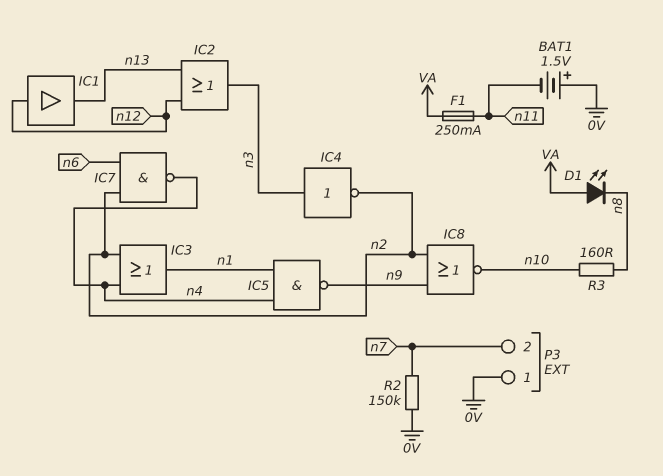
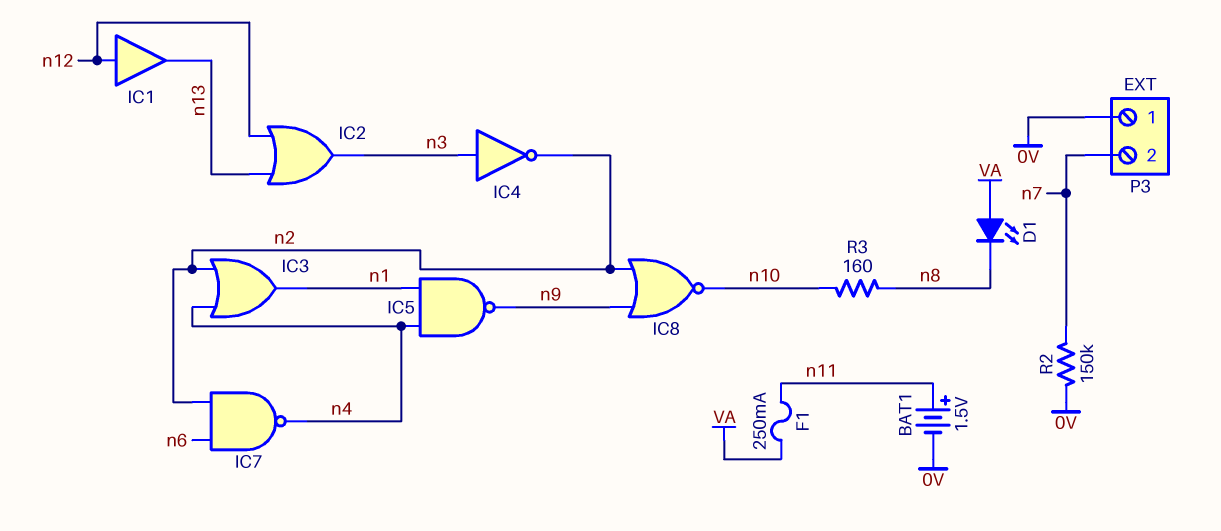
BAT1: 1.5V (plus 0V, minus n11) -> 1.5V (plus n11, minus 0V)

